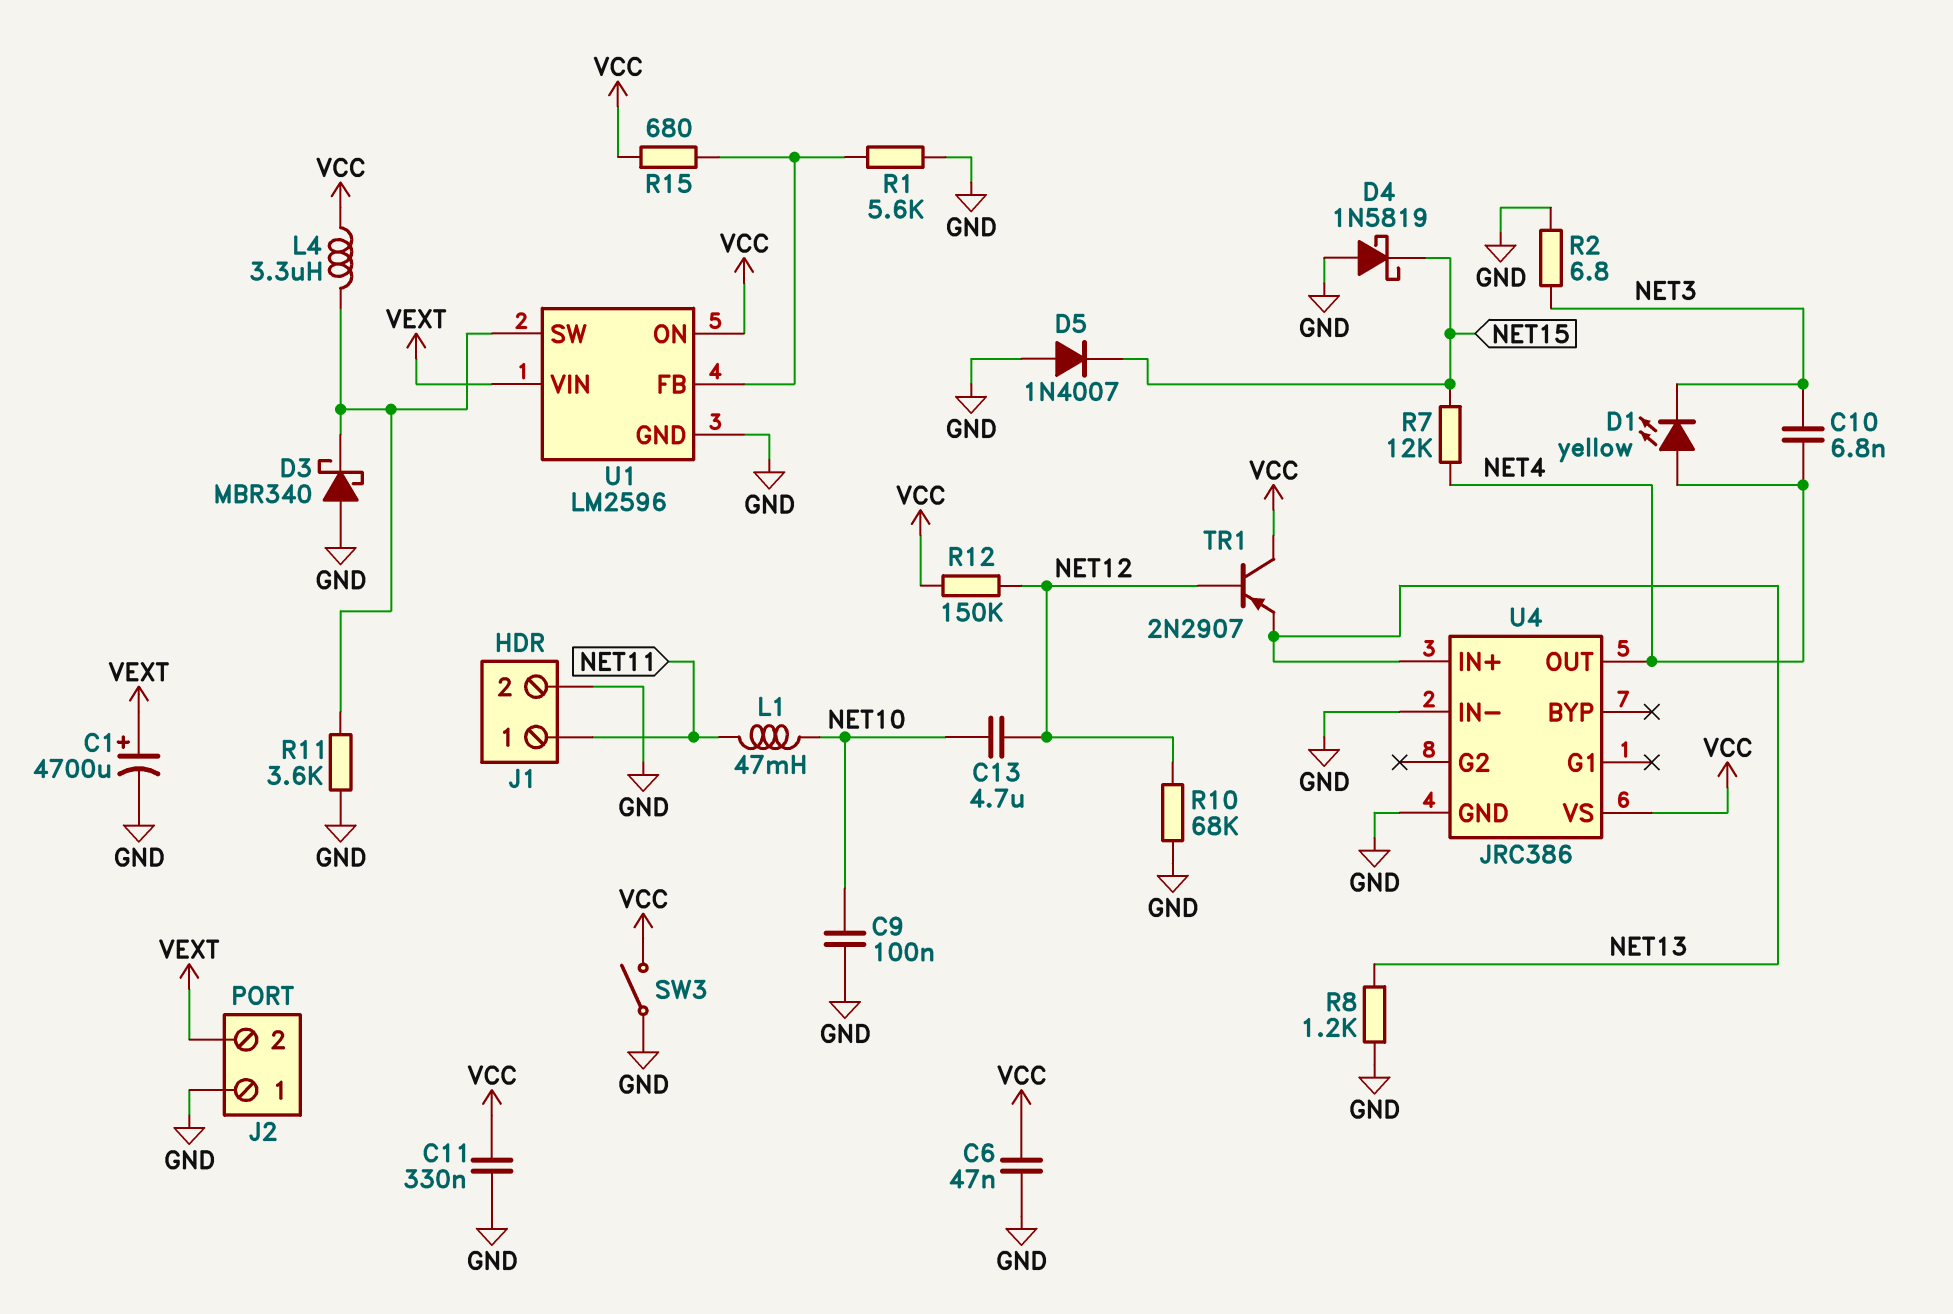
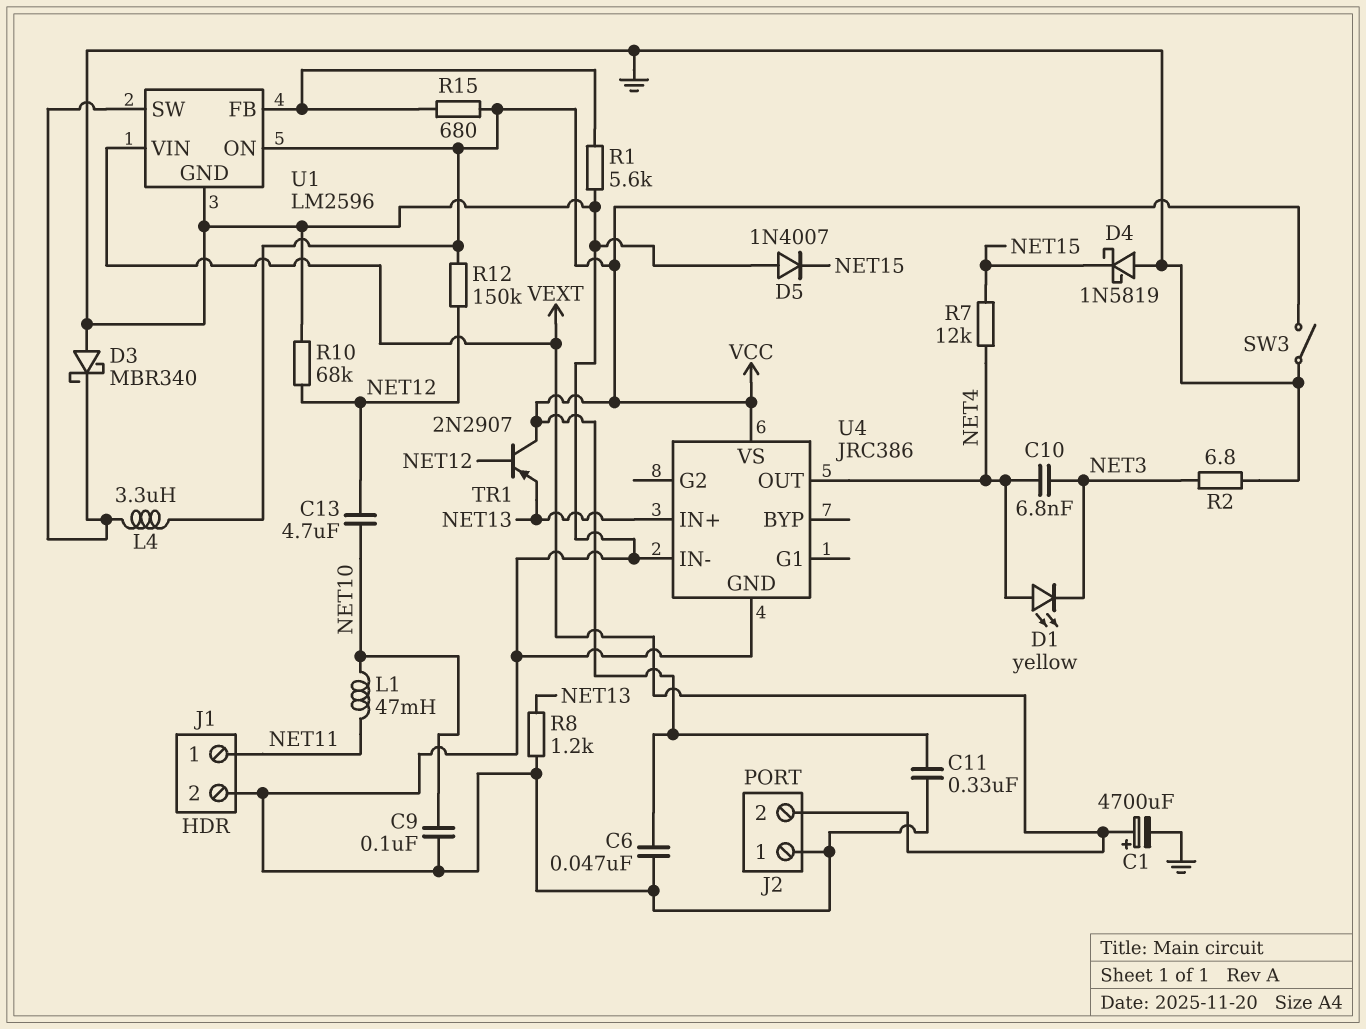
R11: 3.6k (GND, U1/SW) -> none

